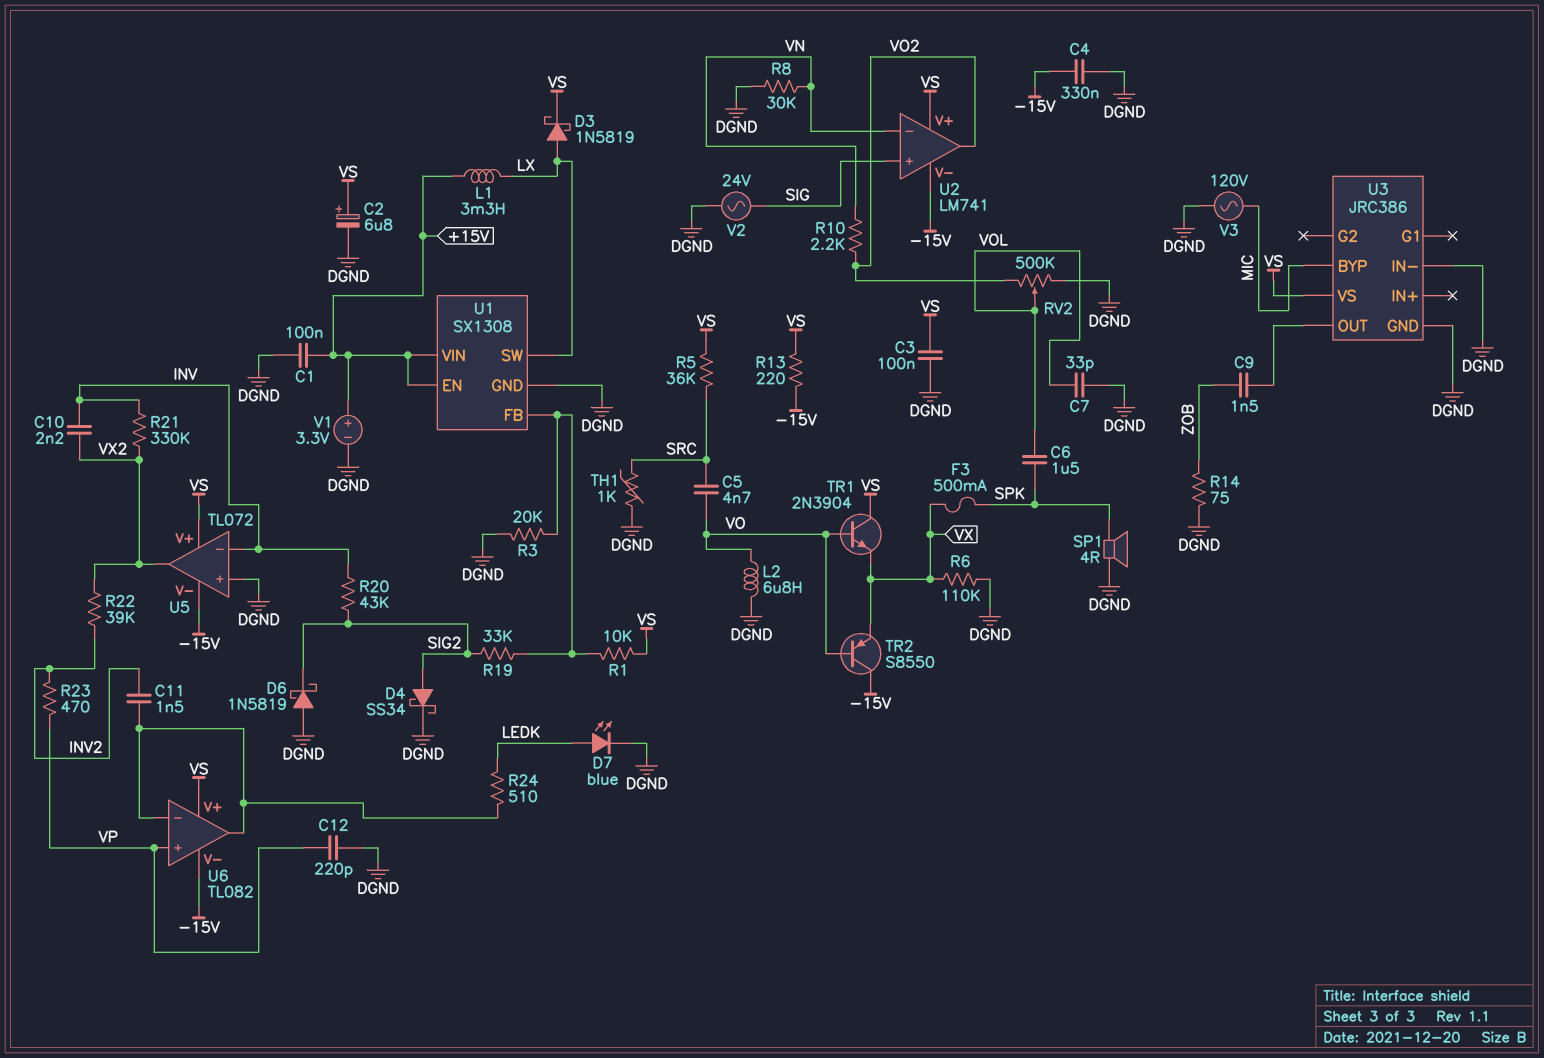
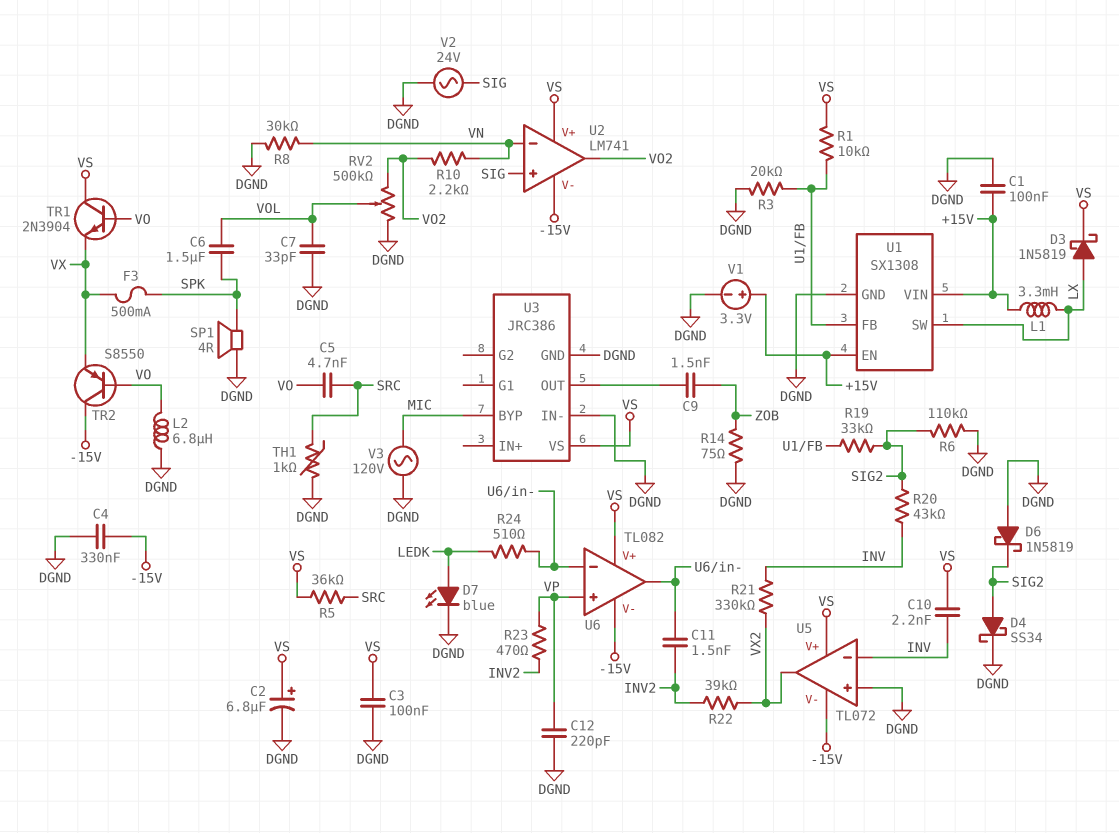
C10: 2.2nF (INV, VX2) -> 2.2nF (INV, VS)
R6: 110k (DGND, VX) -> 110k (DGND, SIG2)
R13: 220 (-15V, VS) -> none

